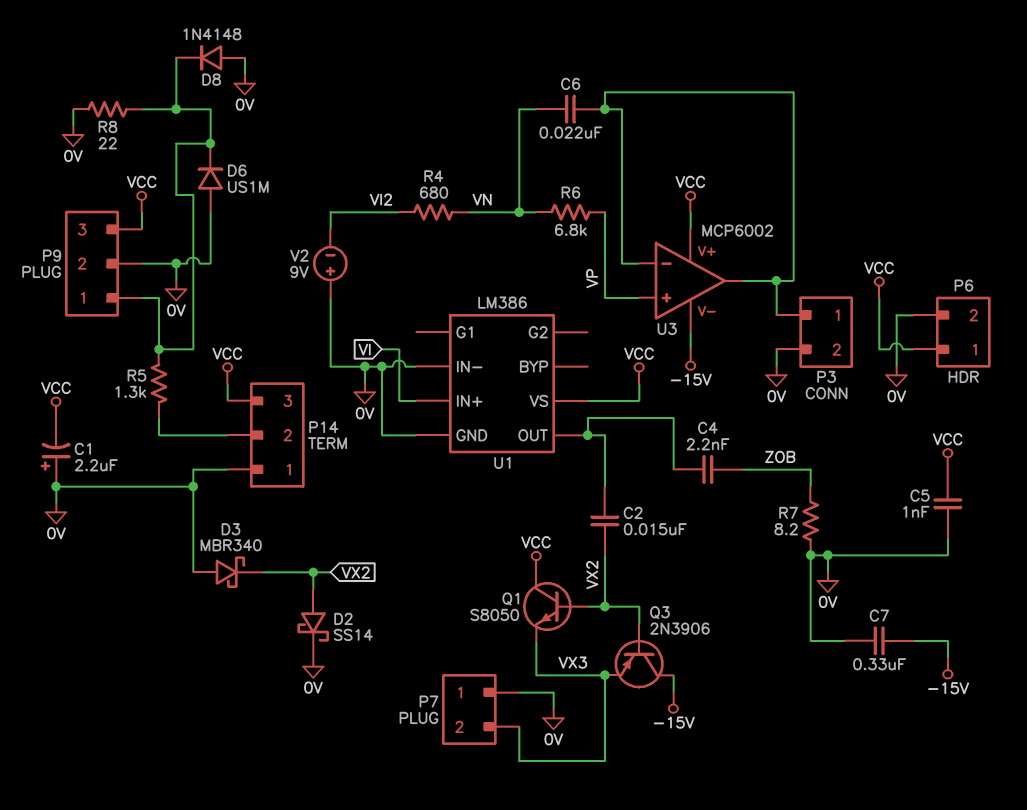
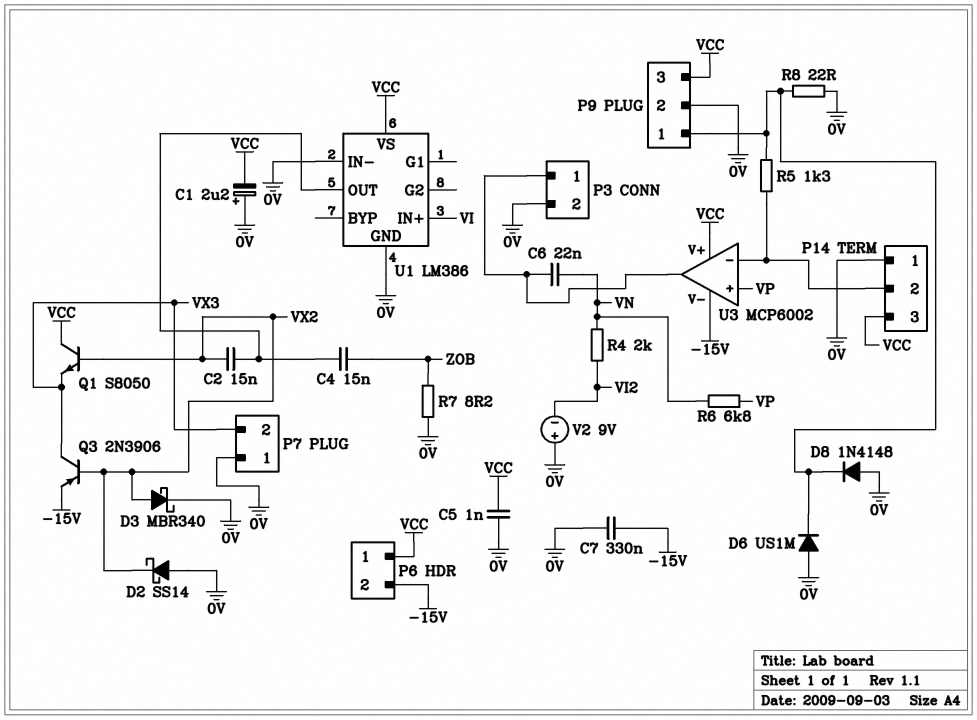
C4: 2.2nF (U1/OUT, ZOB) -> 15nF (U1/OUT, ZOB)
D2: schottky SS14 (A VX2, K 0V) -> schottky SS14 (A 0V, K VX2)
D3: schottky MBR340 (A 0V, K VX2) -> schottky MBR340 (A VX2, K 0V)
P6 pin 2: 0V -> -15V
Q3: PNP 2N3906 (B VX2, C -15V, E VX3) -> PNP 2N3906 (B VX2, C VX3, E -15V)
R4: 680 (VI2, VN) -> 2k (VI2, VN)
U3 pin in-: P3/1 -> P14/2

